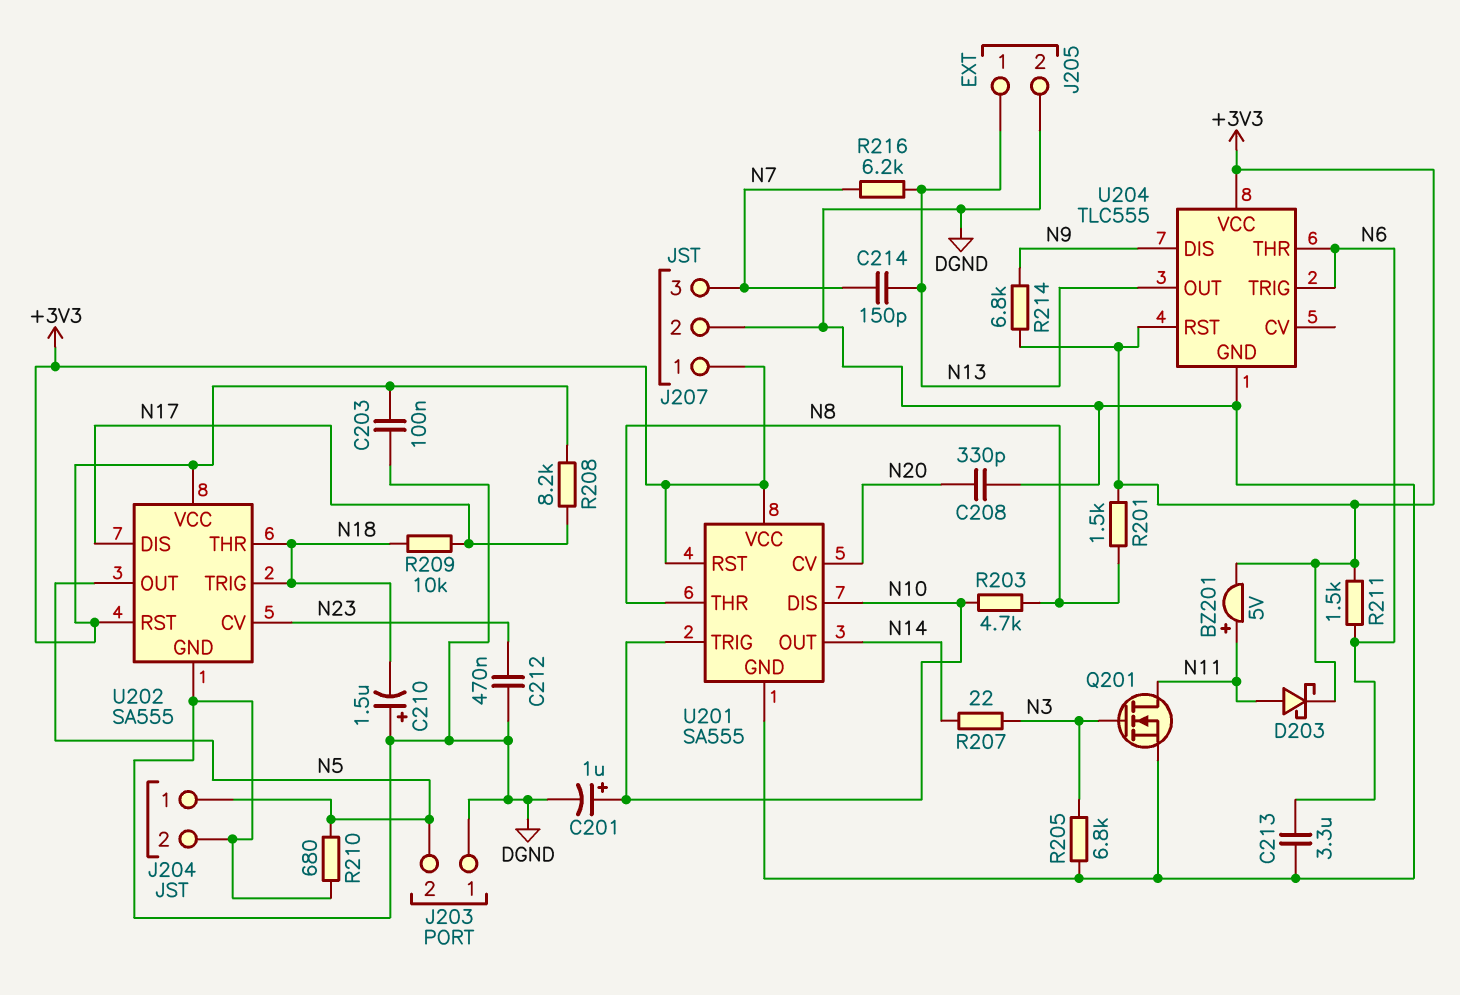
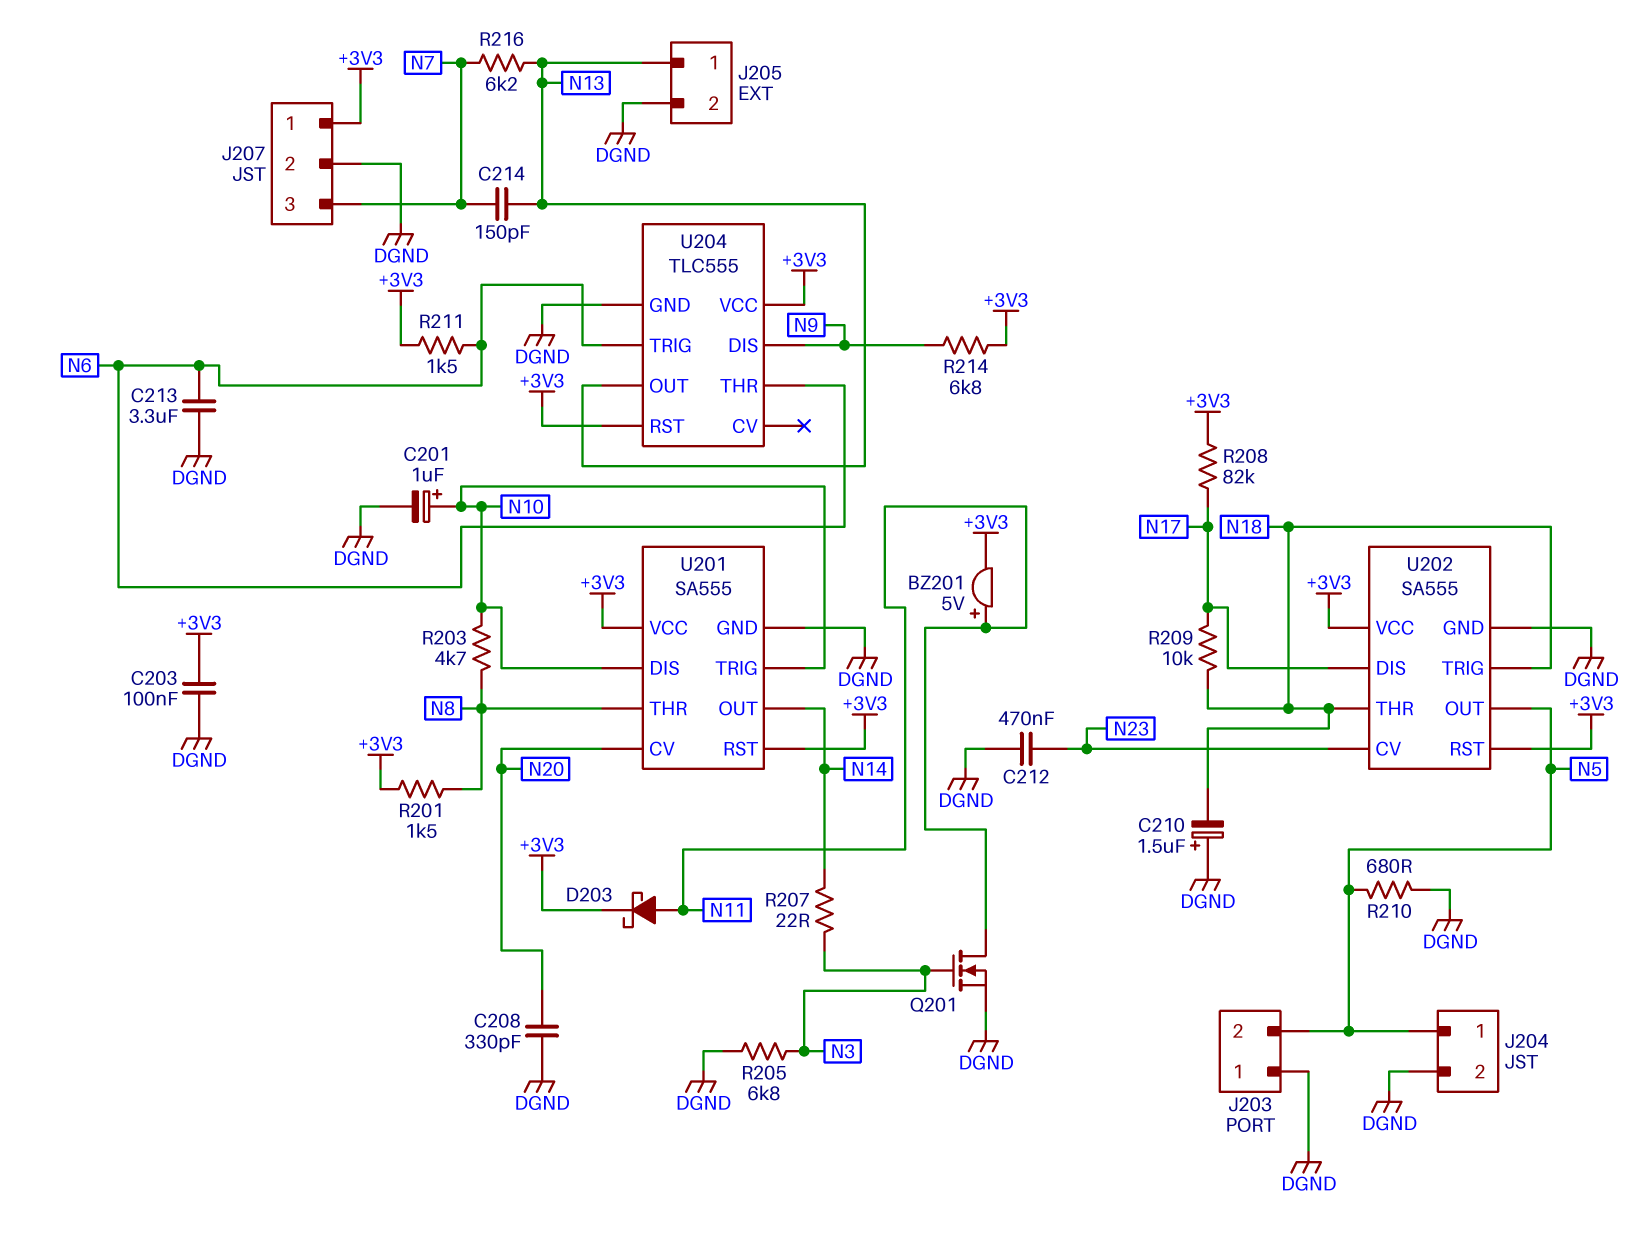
R208: 8.2k (+3V3, N17) -> 82k (+3V3, N17)

